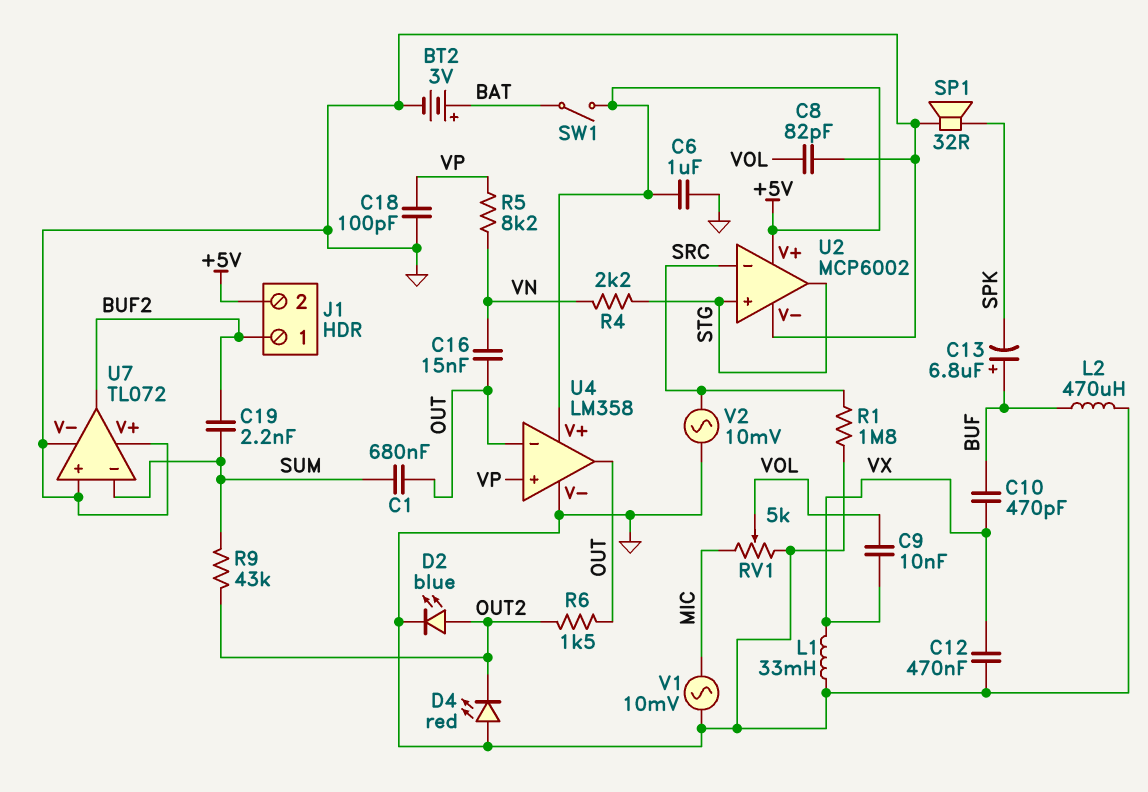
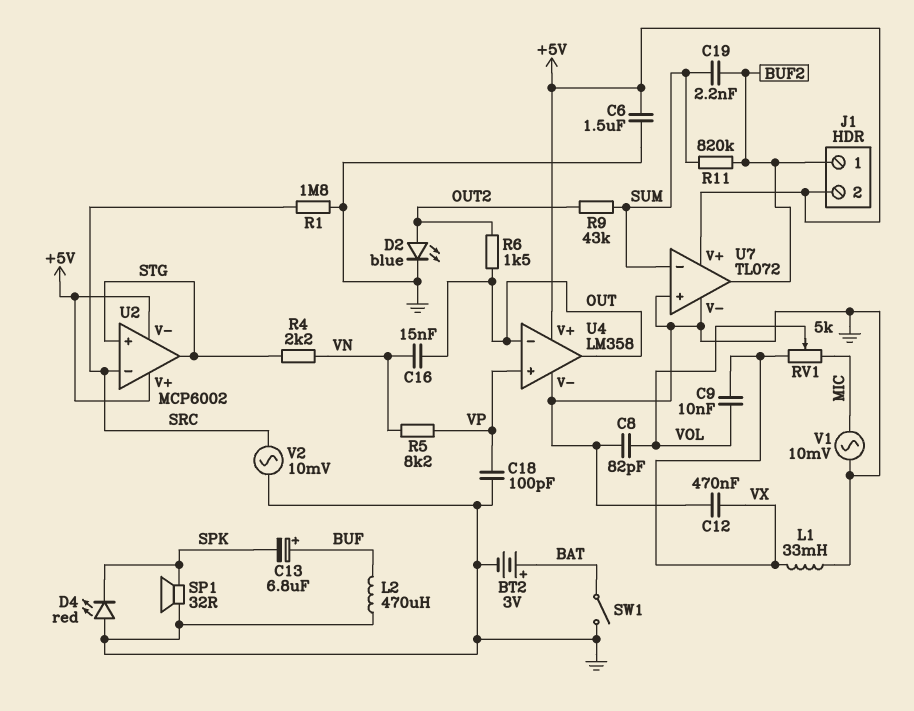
C1: 680nF (OUT, SUM) -> none
C6: 1uF (+5V, GND) -> 1.5uF (+5V, GND)
C10: 470pF (BUF, VX) -> none
D4: LED red (A GND, K OUT2) -> LED red (A GND, K SPK)
R11: none -> 820k (BUF2, SUM)
RV1: 5k (GND, MIC, wiper VOL) -> 5k (MIC, VX, wiper VOL)
SW1: switch (+5V, BAT) -> switch (BAT, GND)
U2 pin V-: GND -> +5V
U7 pin V+: GND -> +5V

